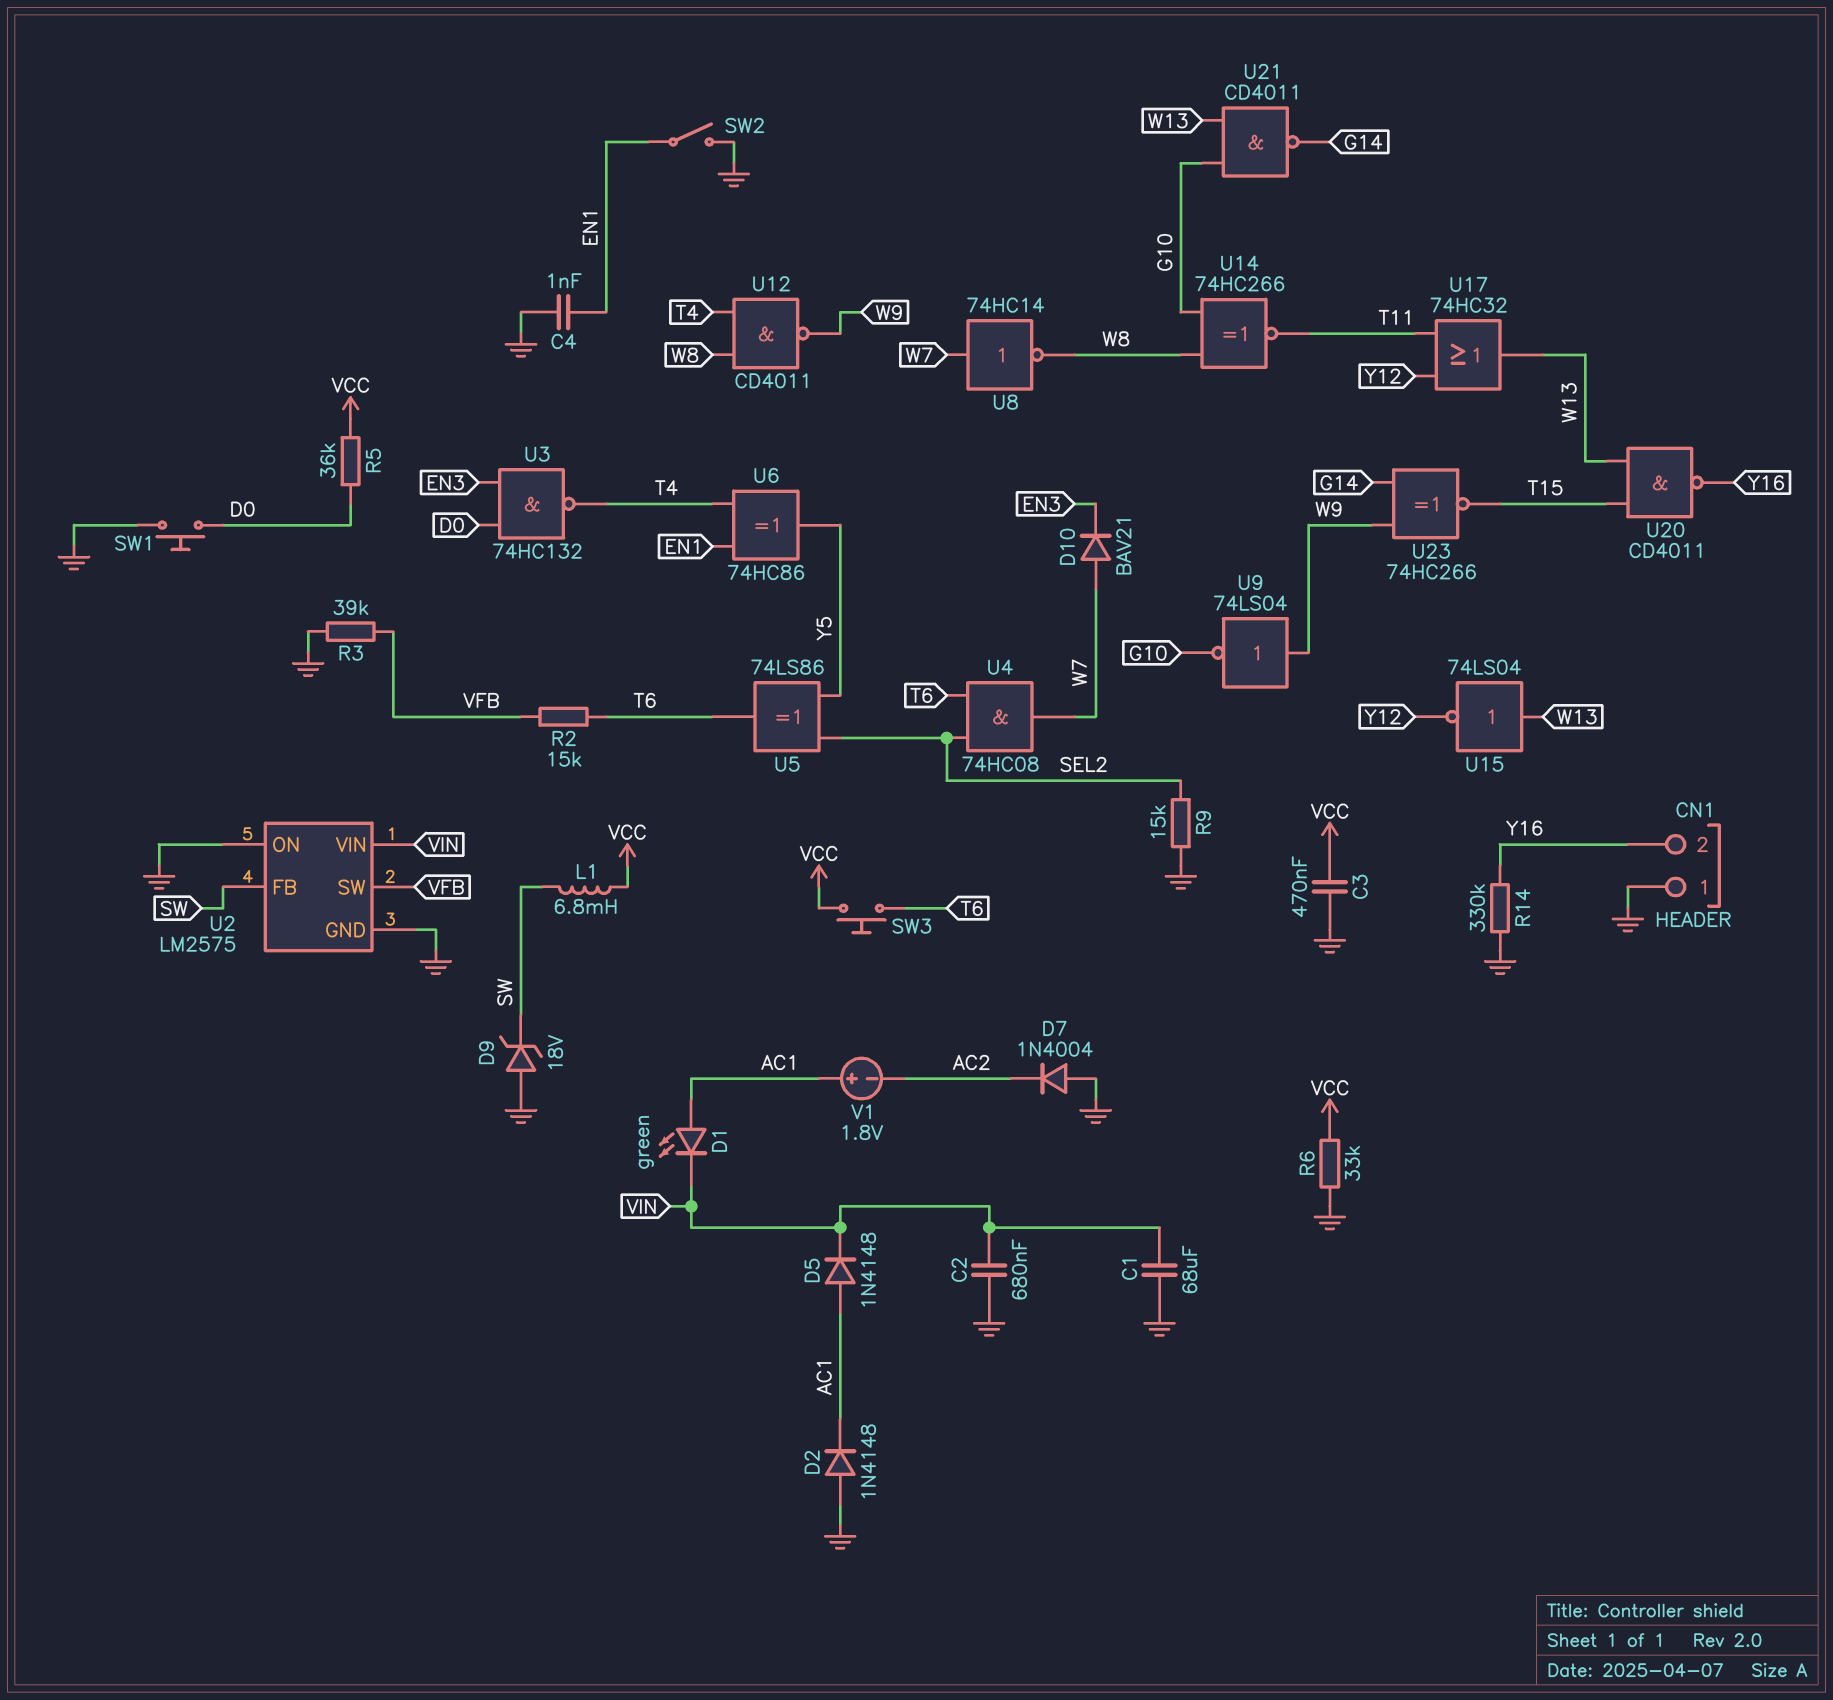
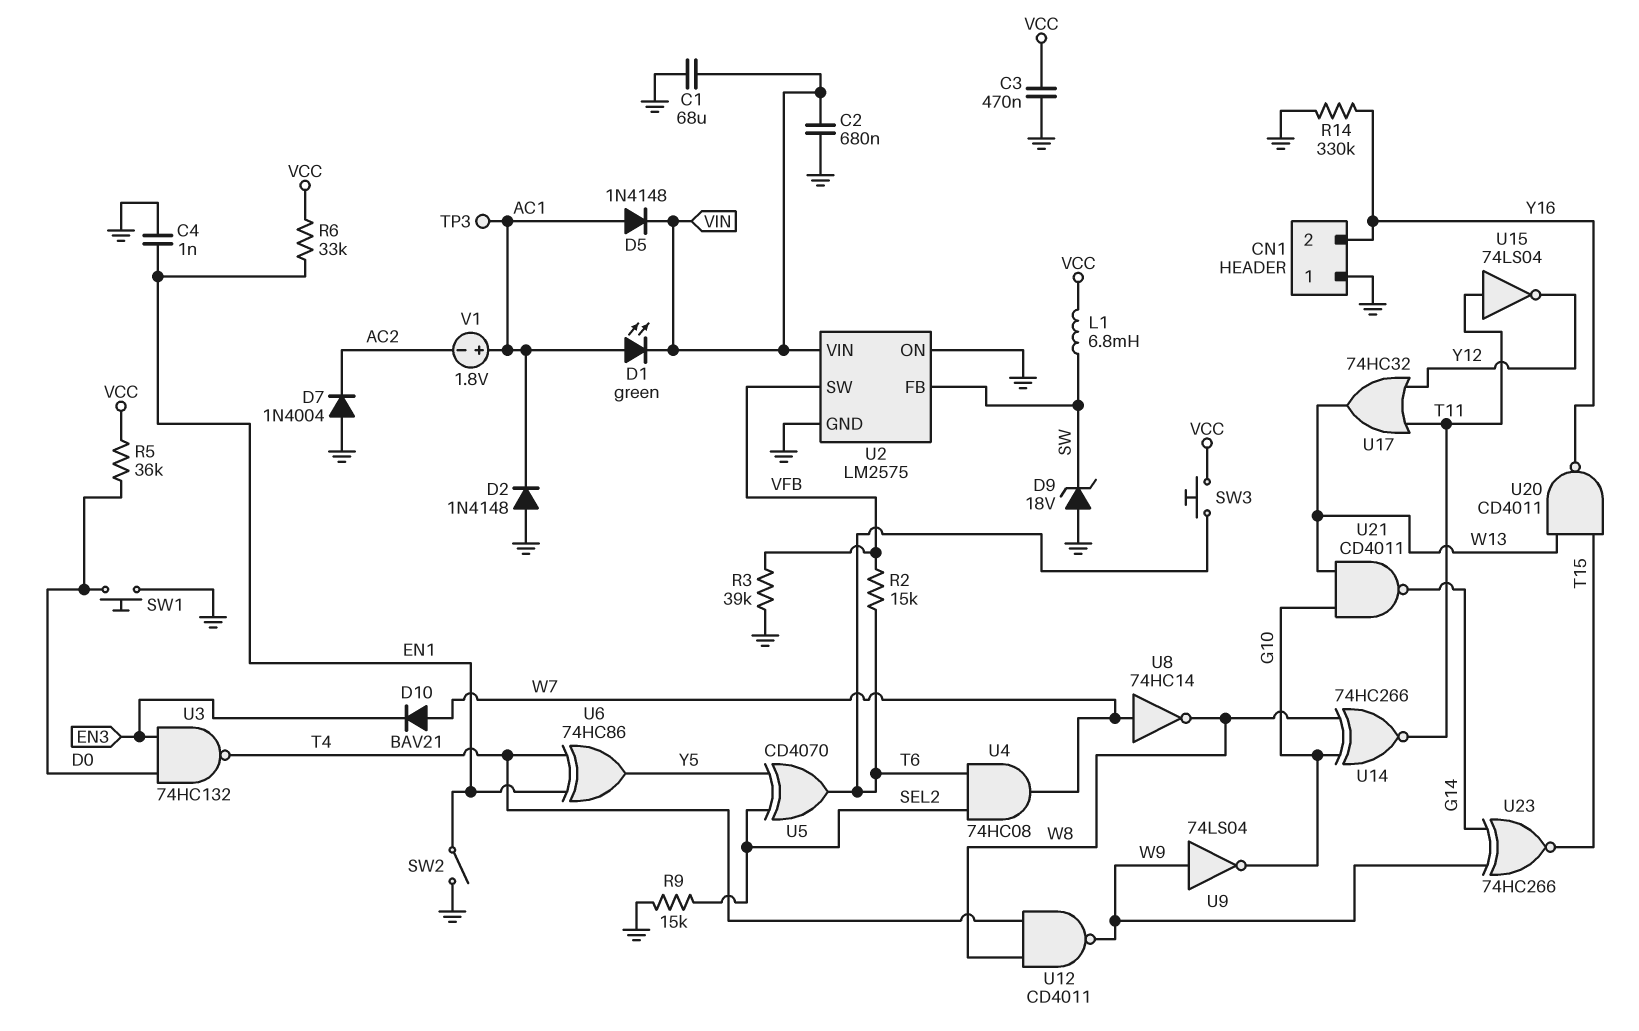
R6: 33k (GND, VCC) -> 33k (EN1, VCC)
TP3: none -> test point (AC1)
U5: XOR 74LS86 (in SEL2, in Y5, out T6) -> XOR CD4070 (in SEL2, in Y5, out T6)
U15: NOT 74LS04 (in W13, out Y12) -> NOT 74LS04 (in T11, out Y12)

